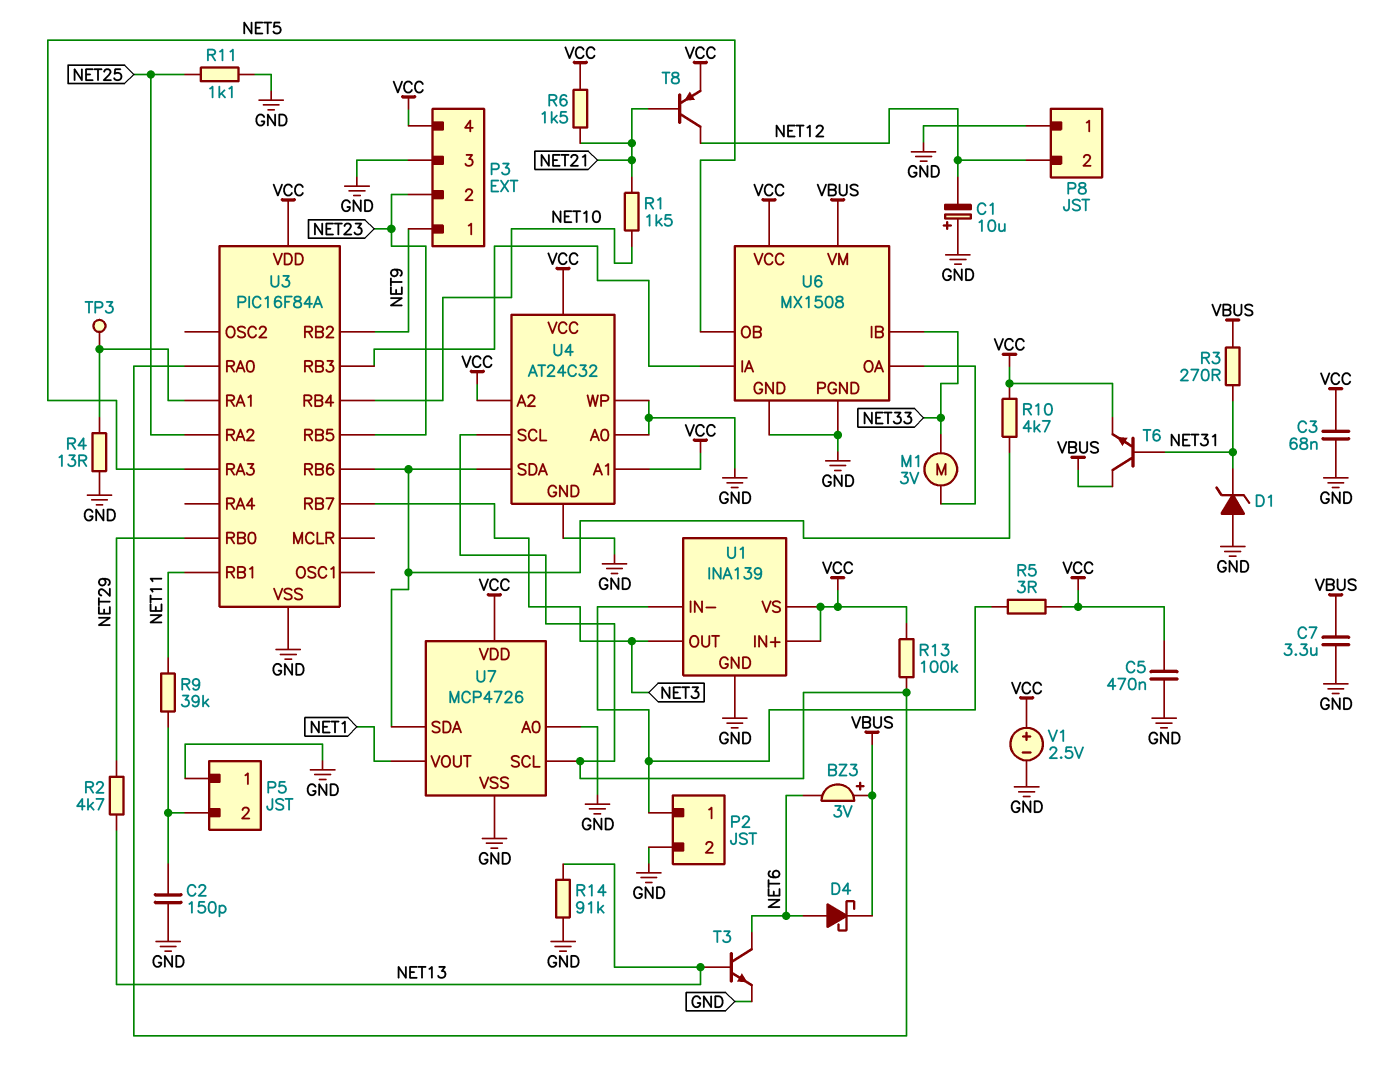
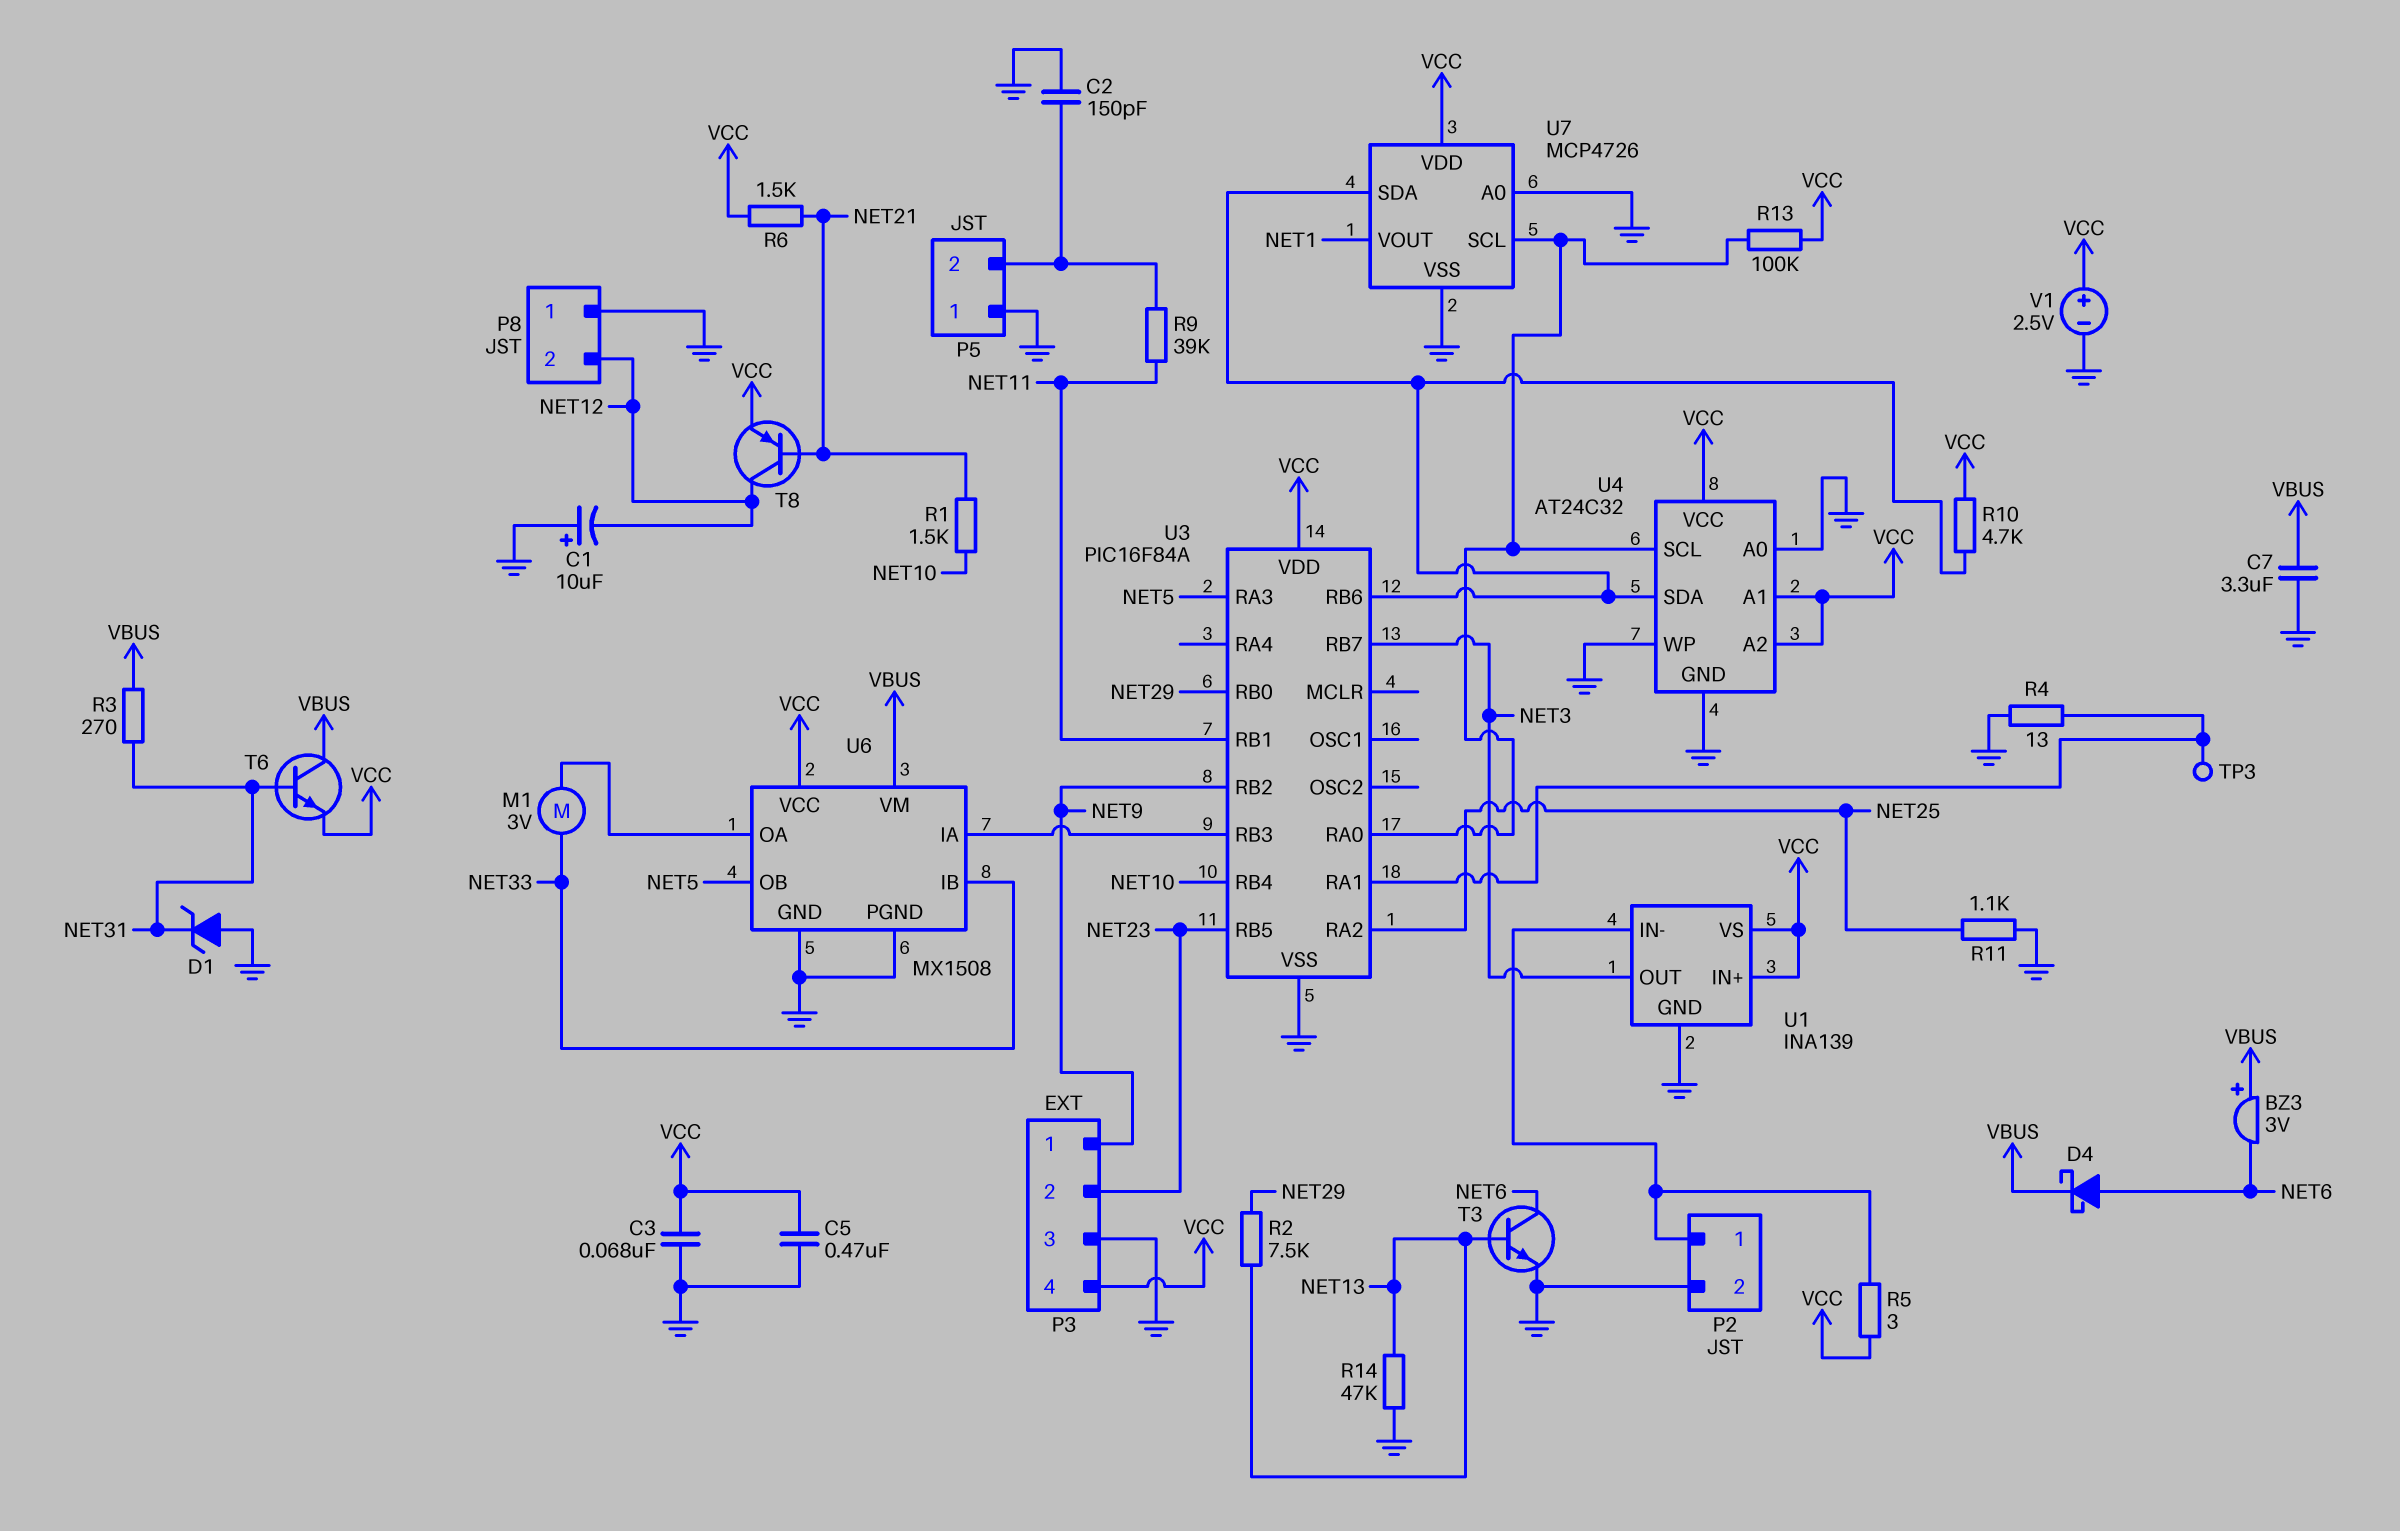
R2: 4.7k (NET13, NET29) -> 7.5k (NET13, NET29)
R14: 91k (GND, NET13) -> 47k (GND, NET13)

